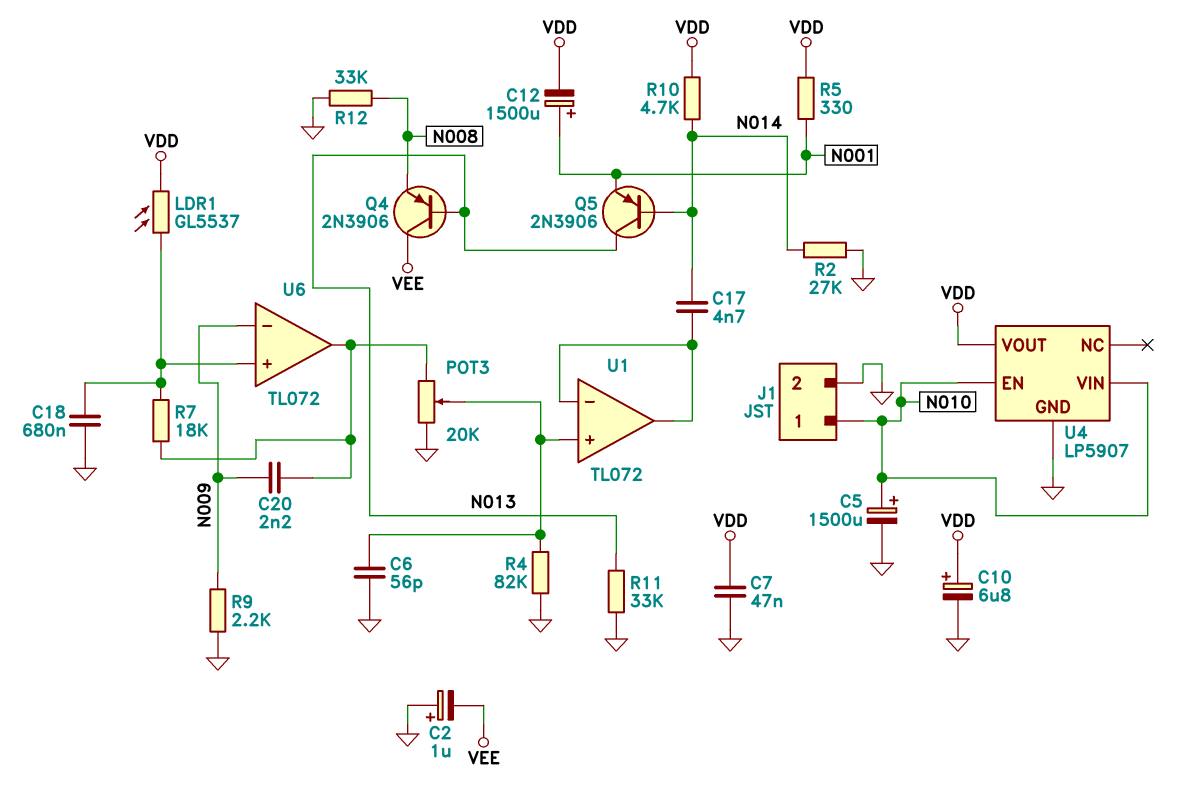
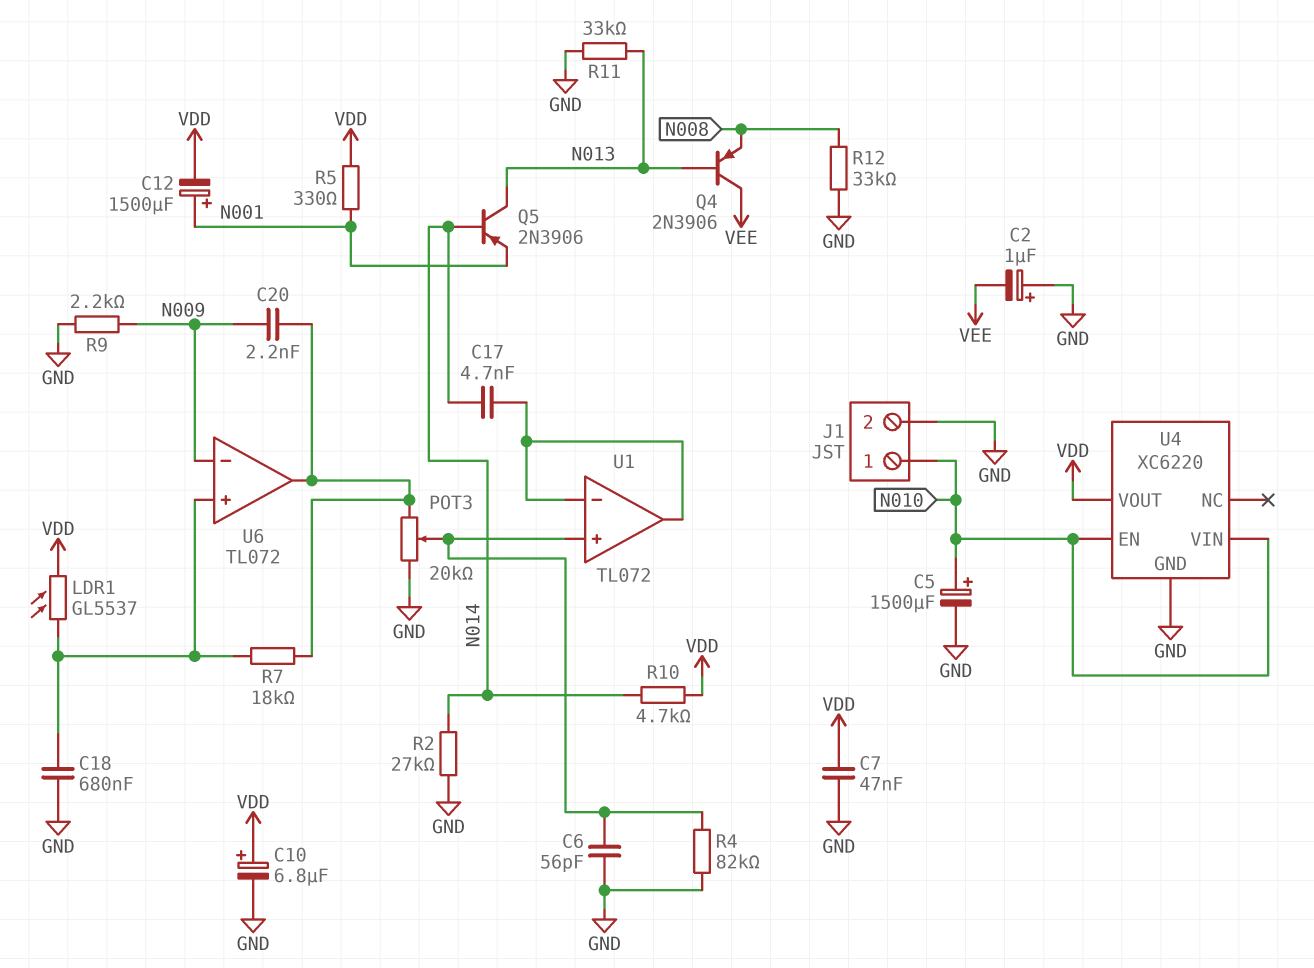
U4: LP5907 -> XC6220

